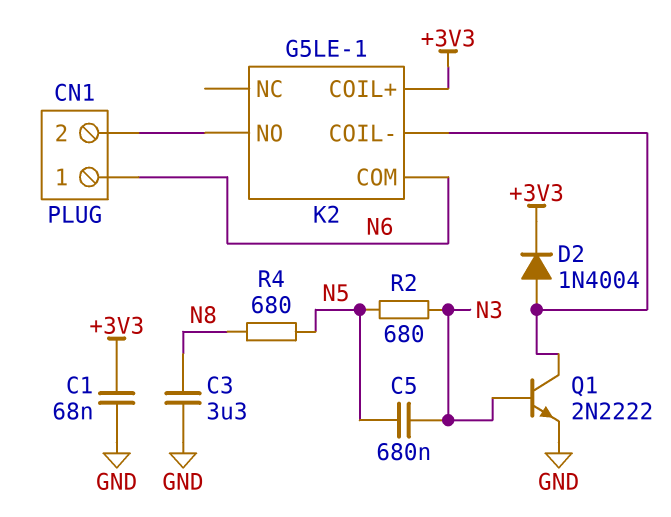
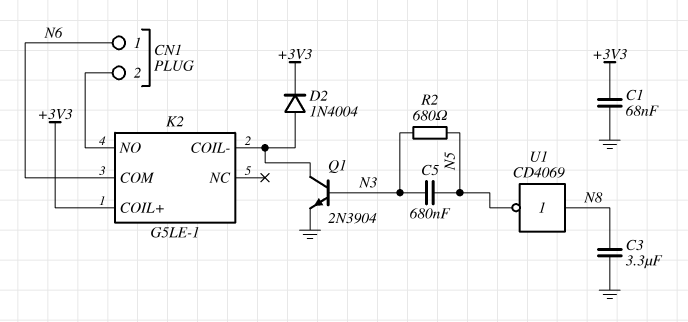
Q1: NPN 2N2222 (B N3, C K2/COIL-, E GND) -> NPN 2N3904 (B N3, C K2/COIL-, E GND)
R4: 680 (N5, N8) -> none
U1: none -> NOT CD4069 (in N8, out N5)

